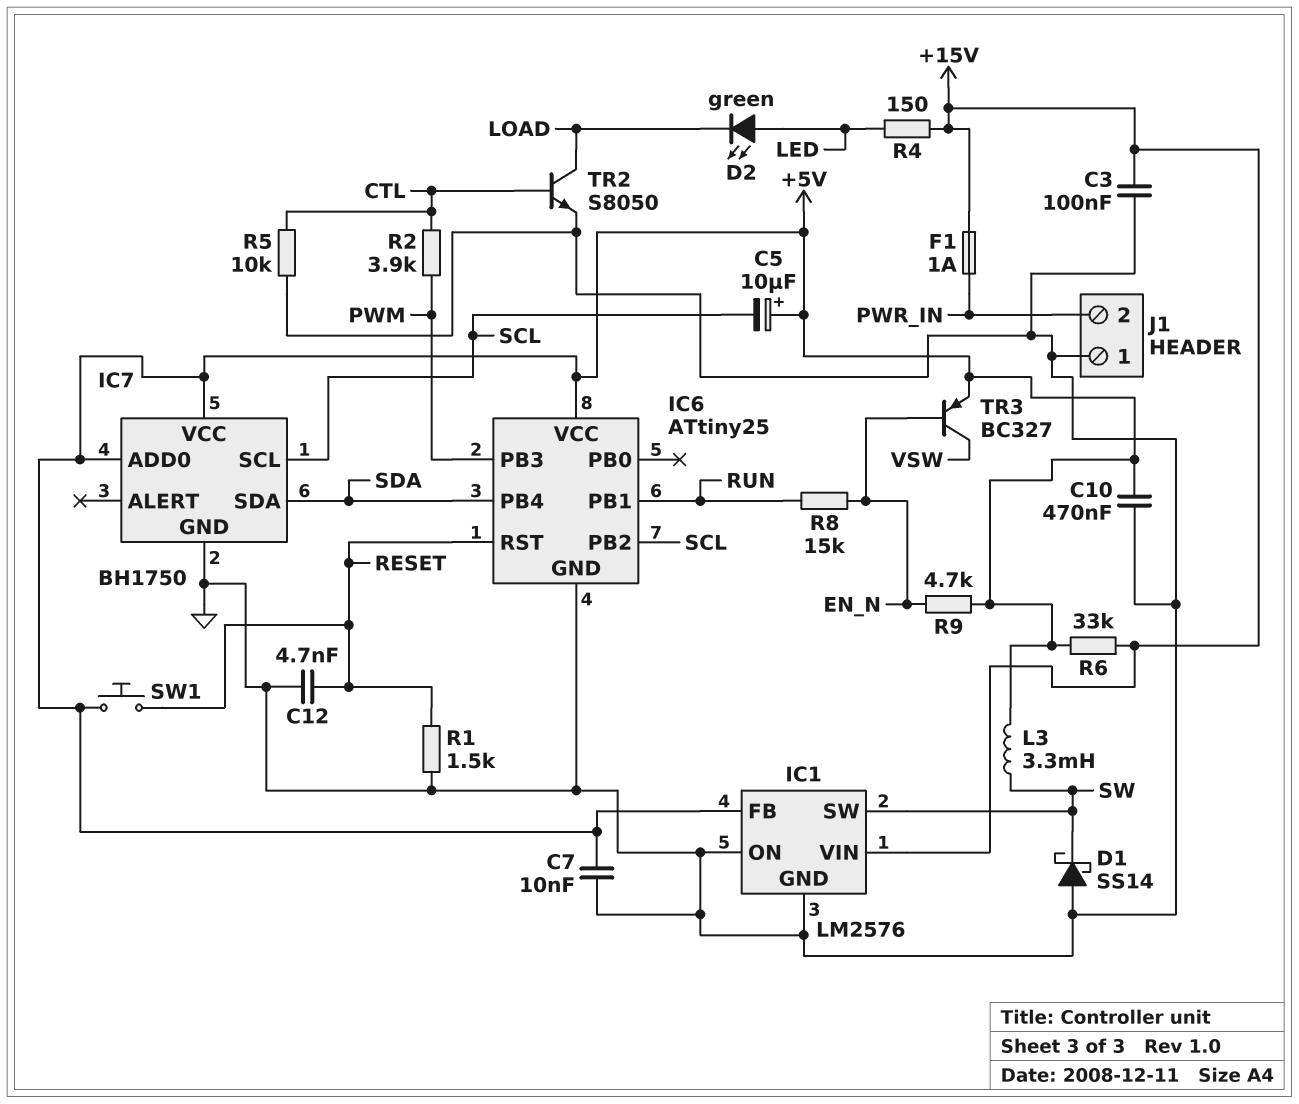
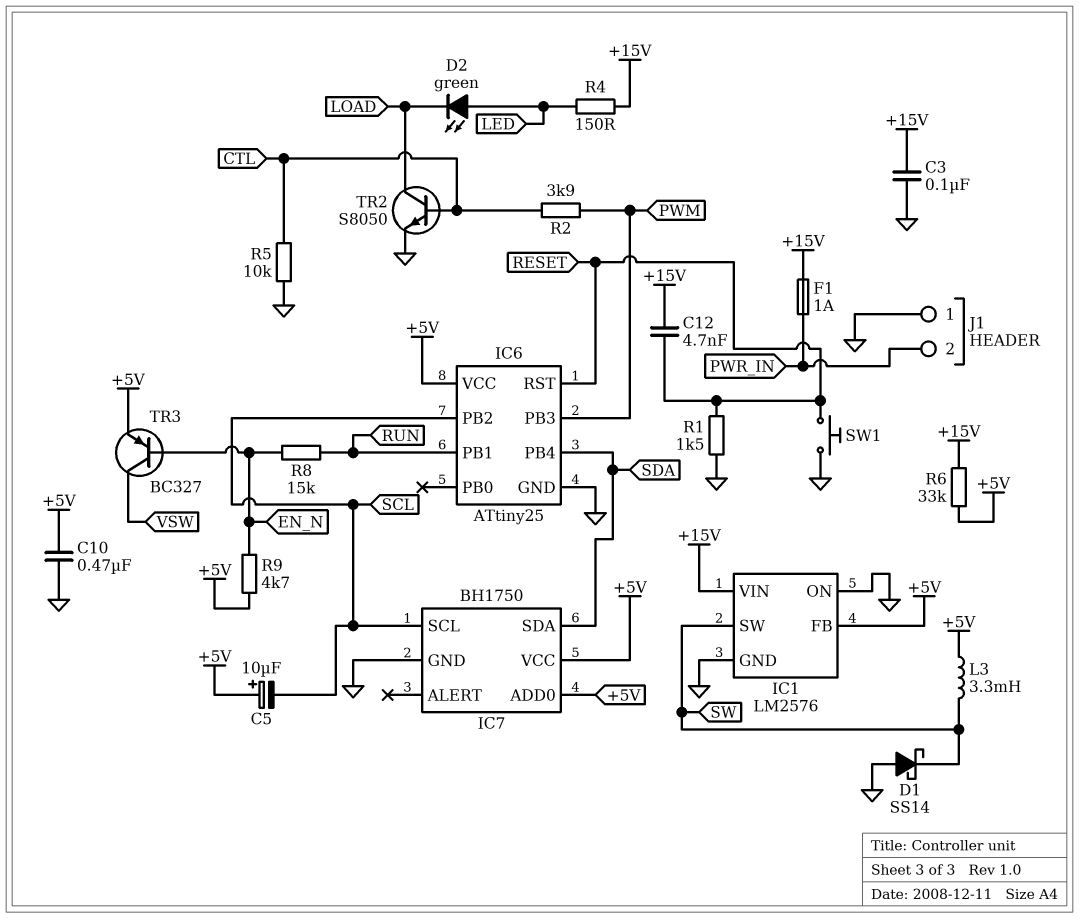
C7: 10nF (+5V, GND) -> none
C12: 4.7nF (GND, RESET) -> 4.7nF (+15V, RESET)
SW1: button (+5V, RESET) -> button (GND, RESET)

